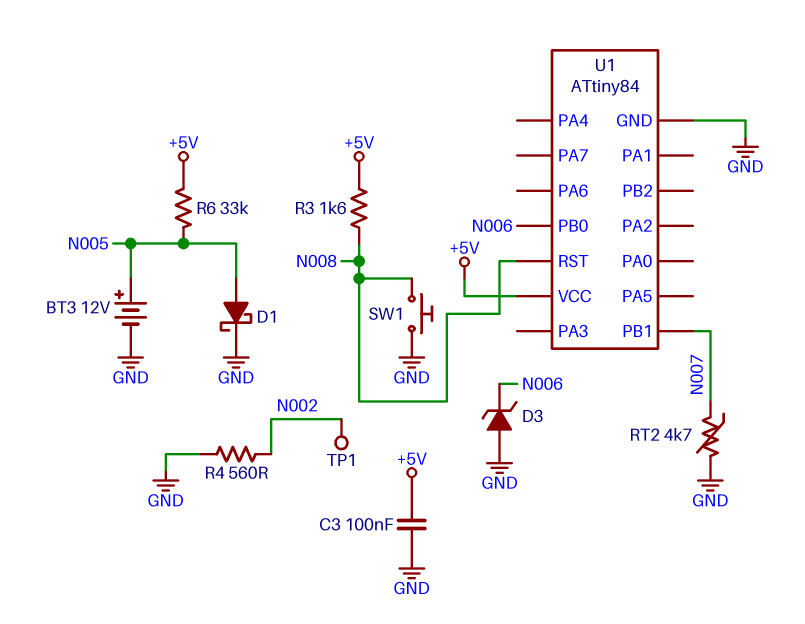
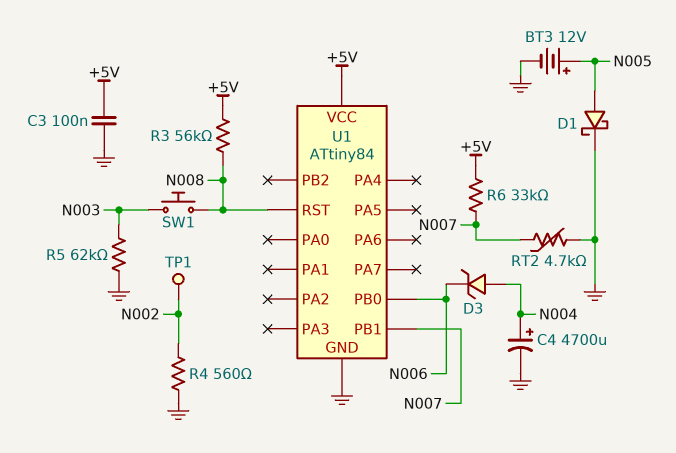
C4: none -> 4700uF (plus N004, minus GND)
D3: zener (A GND, K N006) -> zener (A N004, K N006)
R3: 1.6k (+5V, N008) -> 56k (+5V, N008)
R5: none -> 62k (GND, N003)
R6: 33k (+5V, N005) -> 33k (+5V, N007)
SW1: button (GND, N008) -> button (N003, N008)

